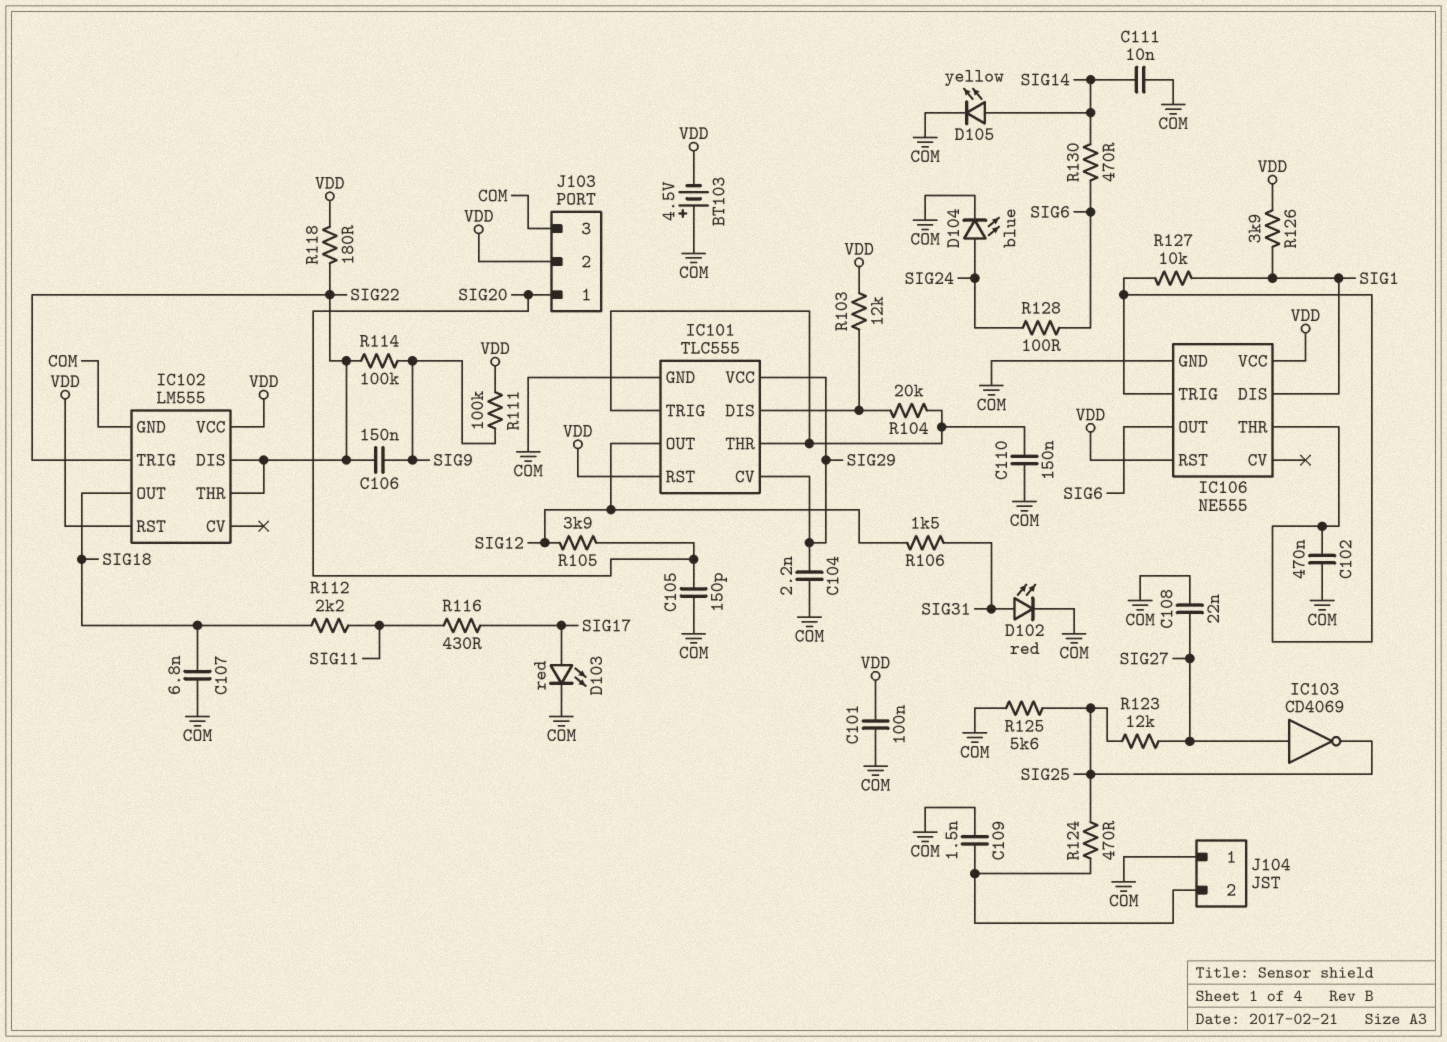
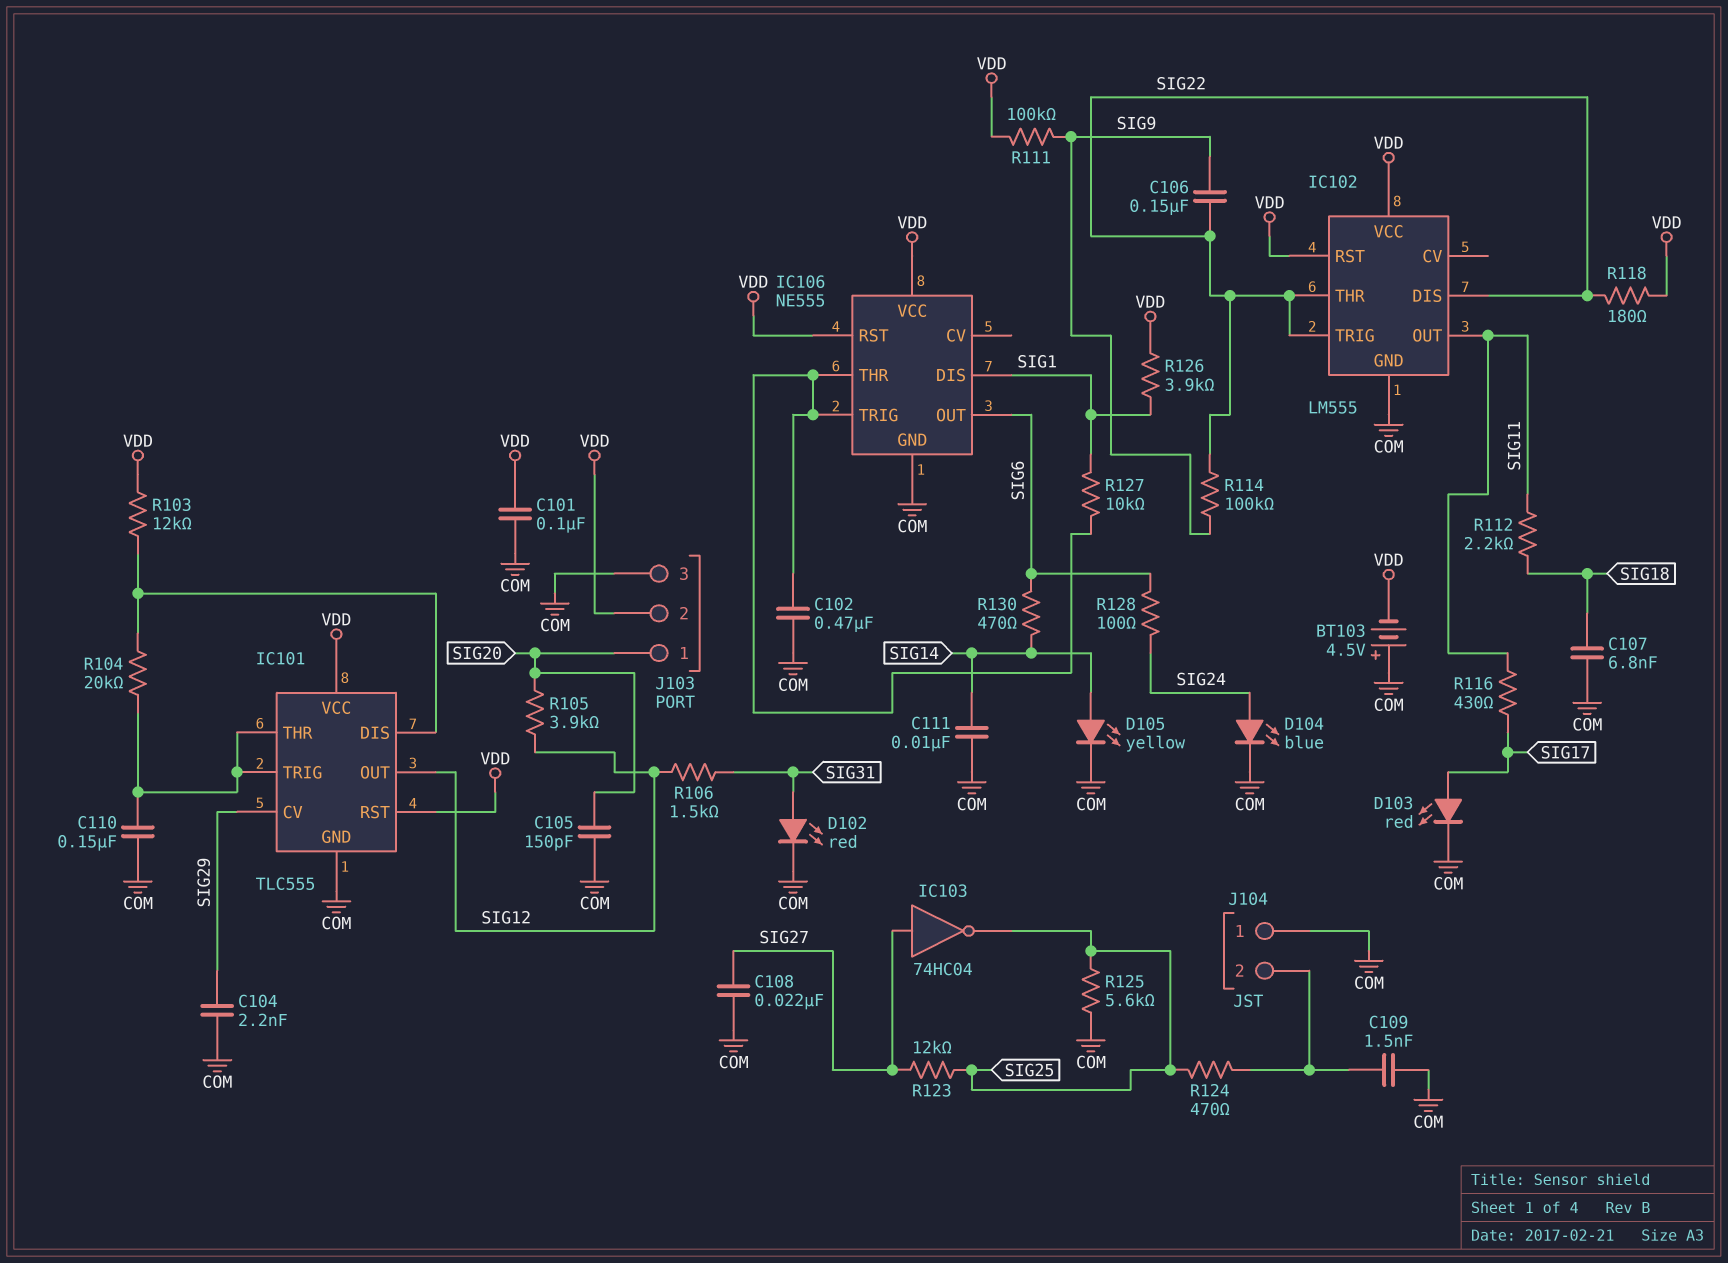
IC101 pin VCC: SIG29 -> VDD
IC102 pin OUT: SIG18 -> SIG11
IC103: NOT CD4069 (in SIG27, out SIG25) -> NOT 74HC04 (in SIG27, out SIG25)

